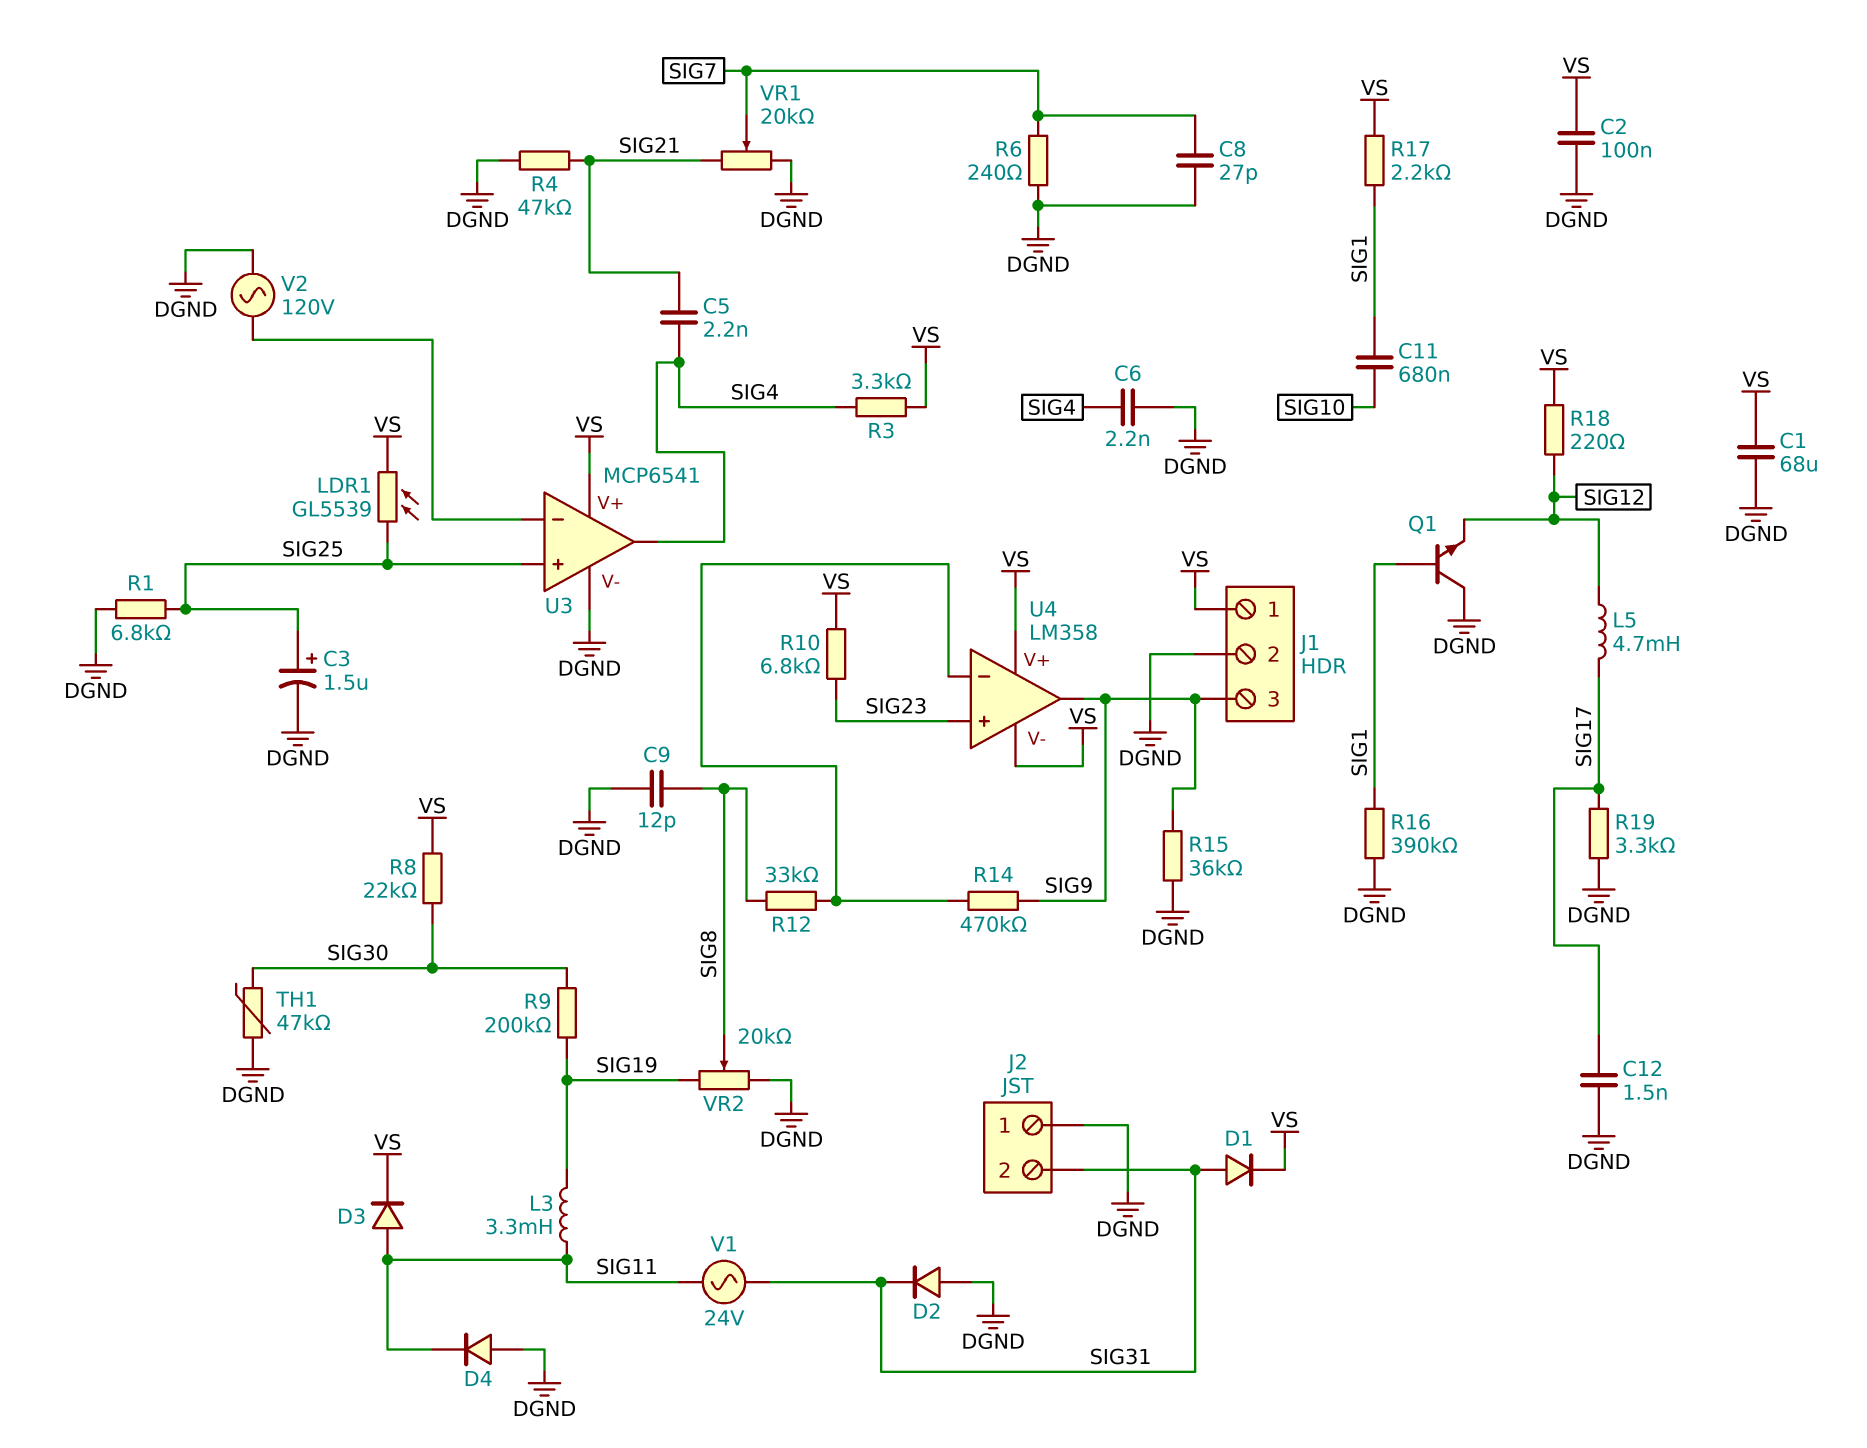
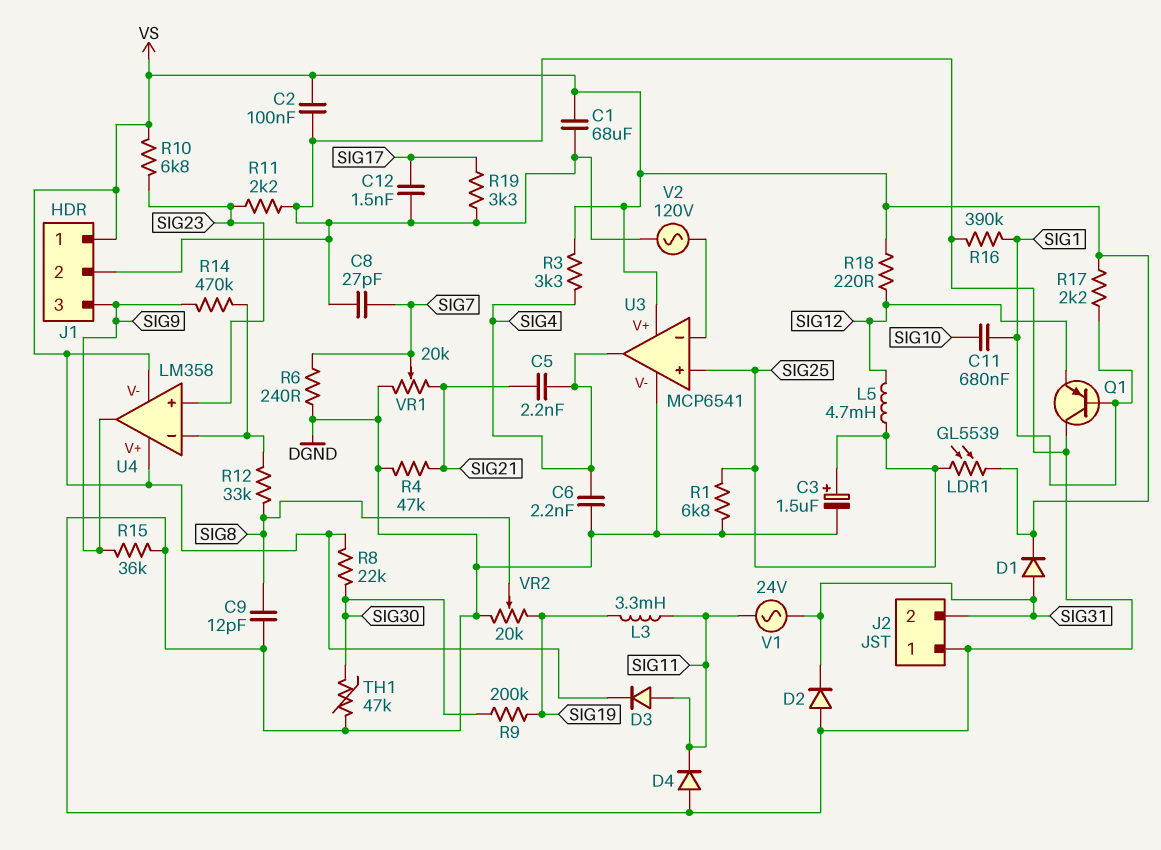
L5: 4.7mH (SIG12, SIG17) -> 4.7mH (SIG12, SIG25)
Q1: NPN (B SIG1, C DGND, E SIG12) -> PNP (B SIG1, C DGND, E SIG12)
R11: none -> 2.2k (DGND, SIG23)

